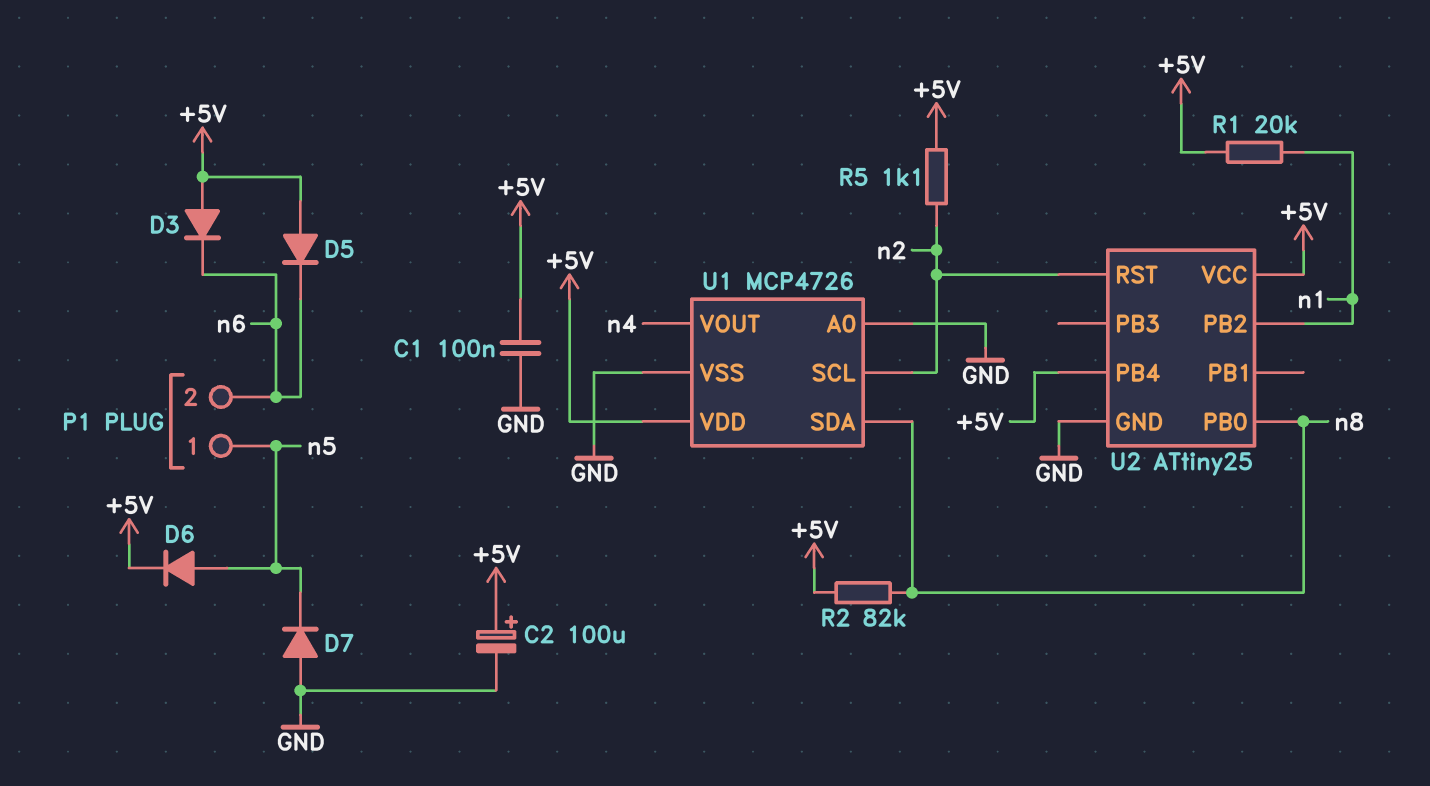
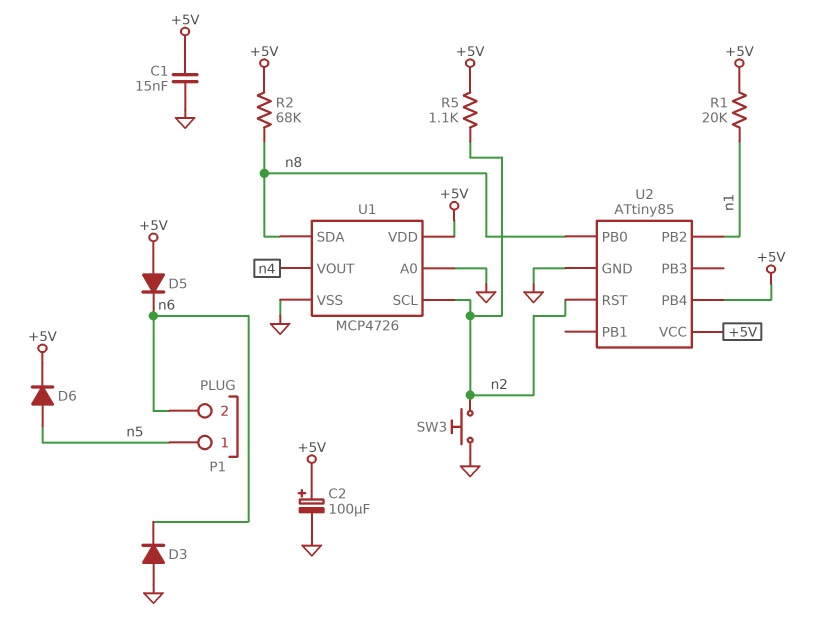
C1: 100nF (+5V, GND) -> 15nF (+5V, GND)
D3: diode (A +5V, K n6) -> diode (A GND, K n6)
D7: diode (A GND, K n5) -> none
R2: 82k (+5V, n8) -> 68k (+5V, n8)
SW3: none -> button (GND, n2)
U2: ATtiny25 -> ATtiny85

